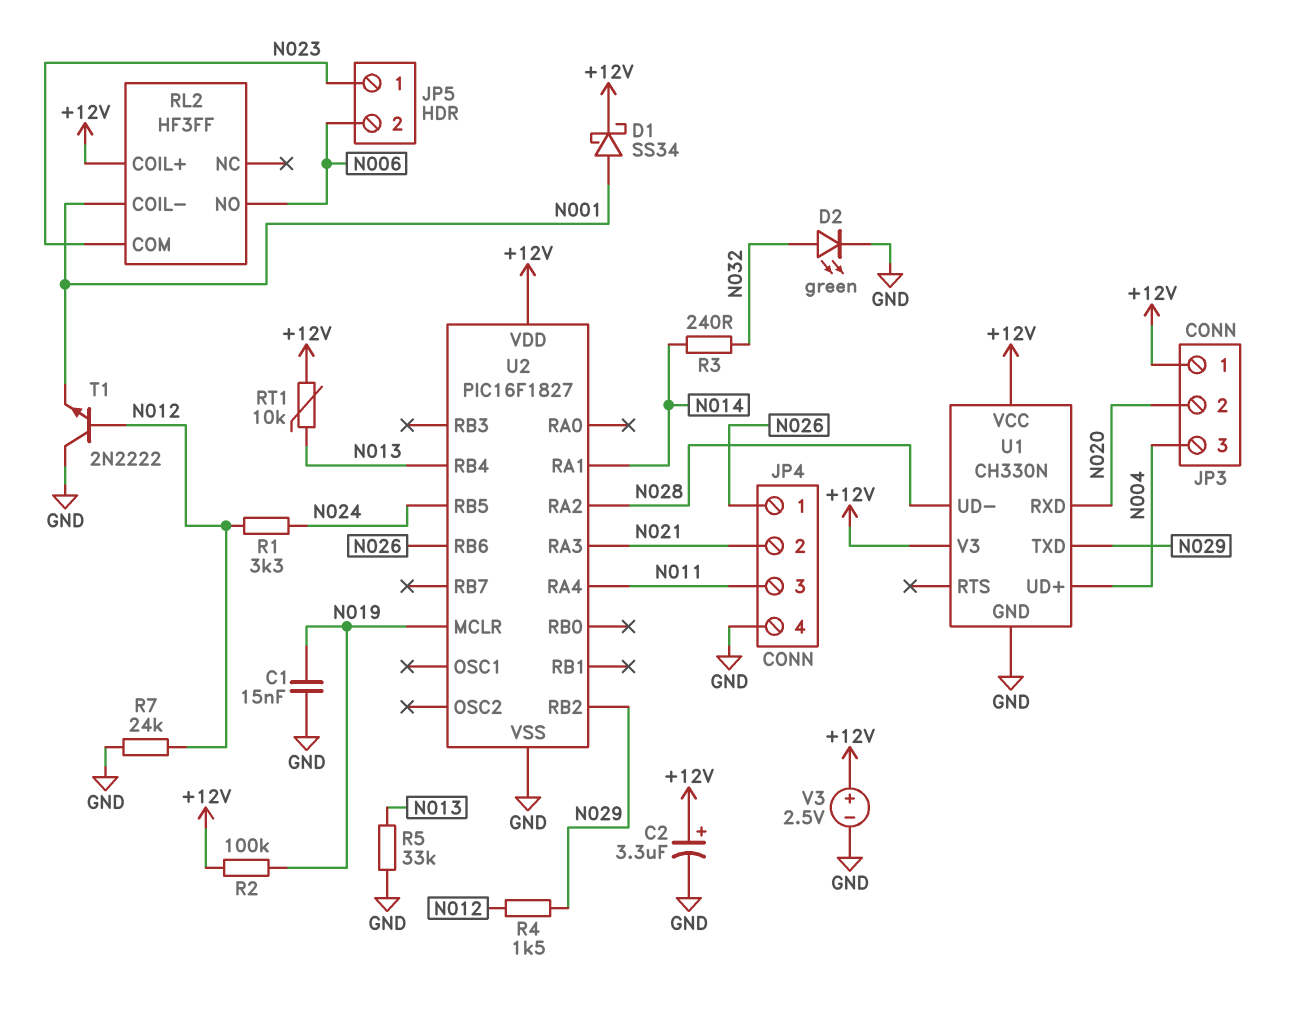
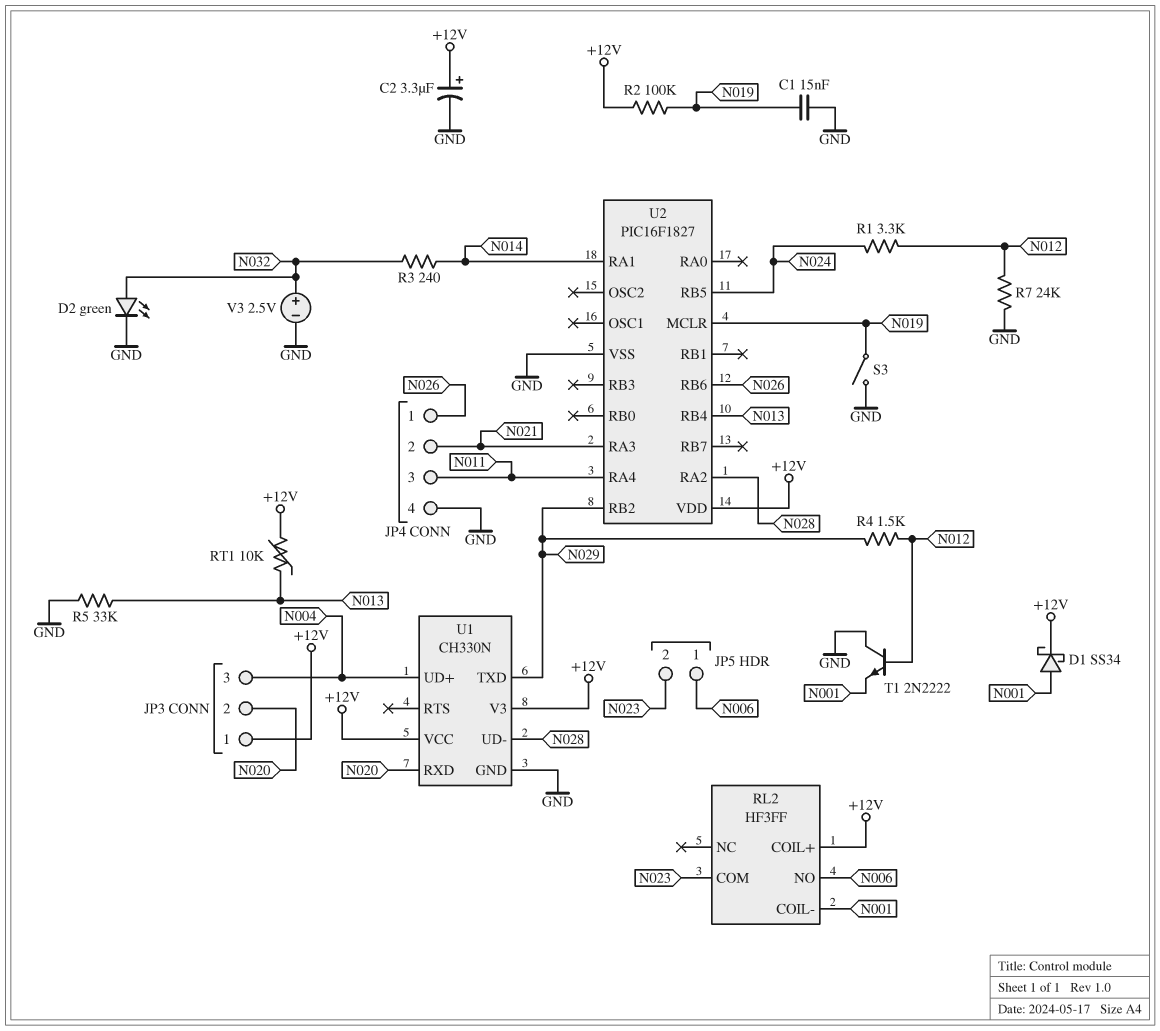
JP5 pin 1: N023 -> N006
JP5 pin 2: N006 -> N023
S3: none -> switch (GND, N019)
V3: 2.5V (plus +12V, minus GND) -> 2.5V (plus N032, minus GND)

